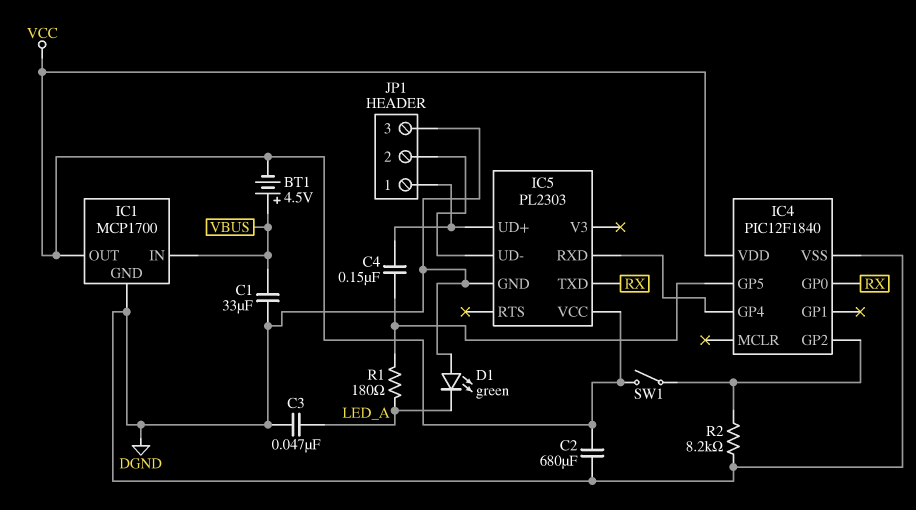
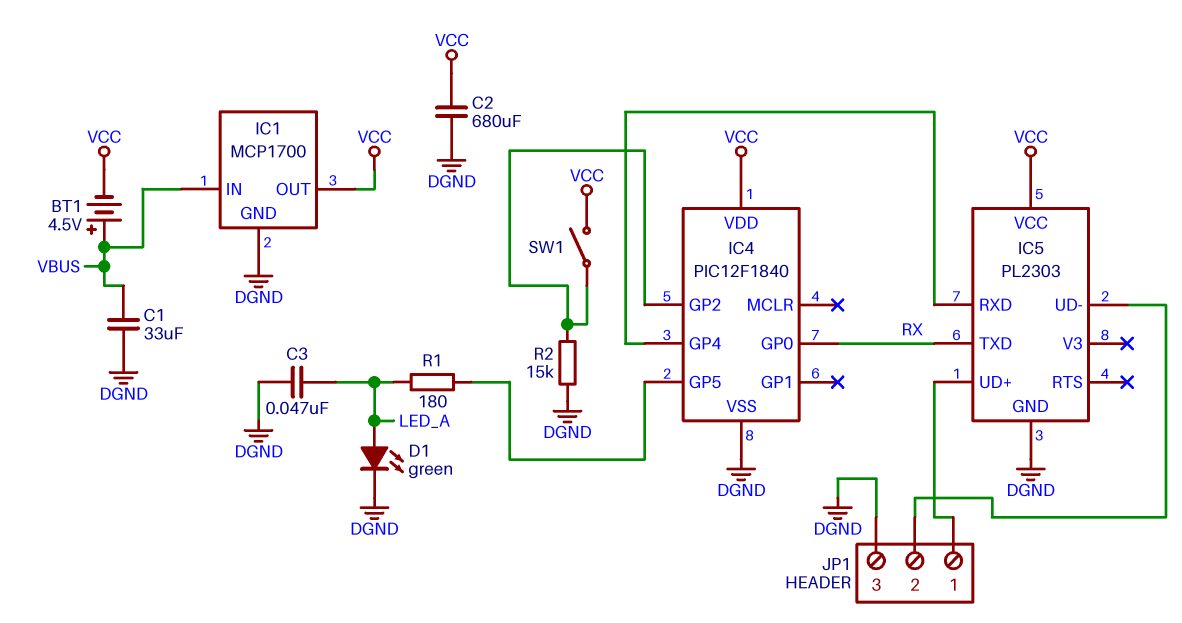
C4: 150nF (IC4/GP5, IC5/UD+) -> none
D1: LED green (A DGND, K LED_A) -> LED green (A LED_A, K DGND)
R2: 8.2k (DGND, IC4/GP2) -> 15k (DGND, IC4/GP2)

